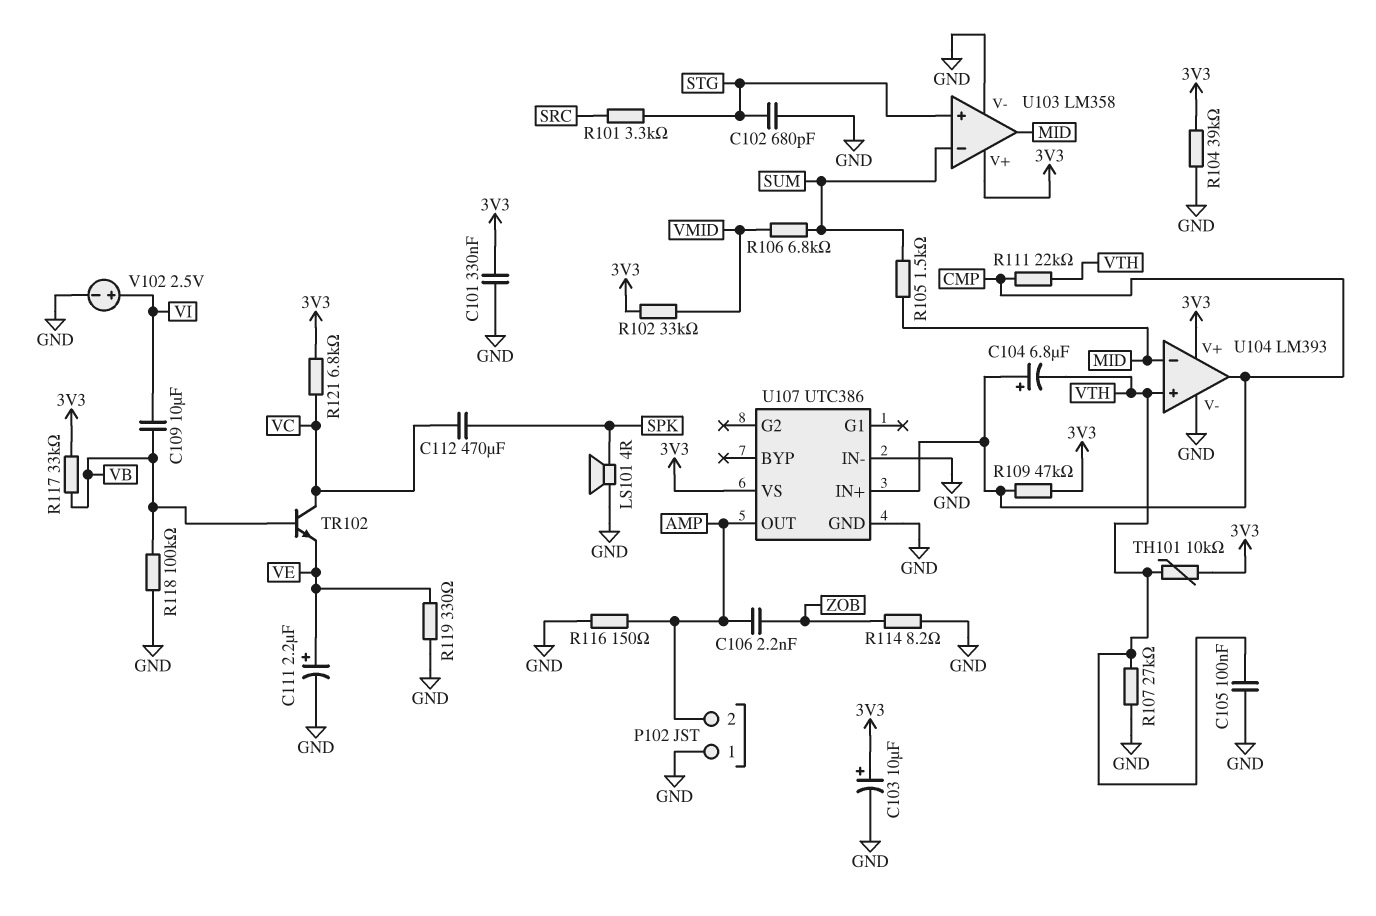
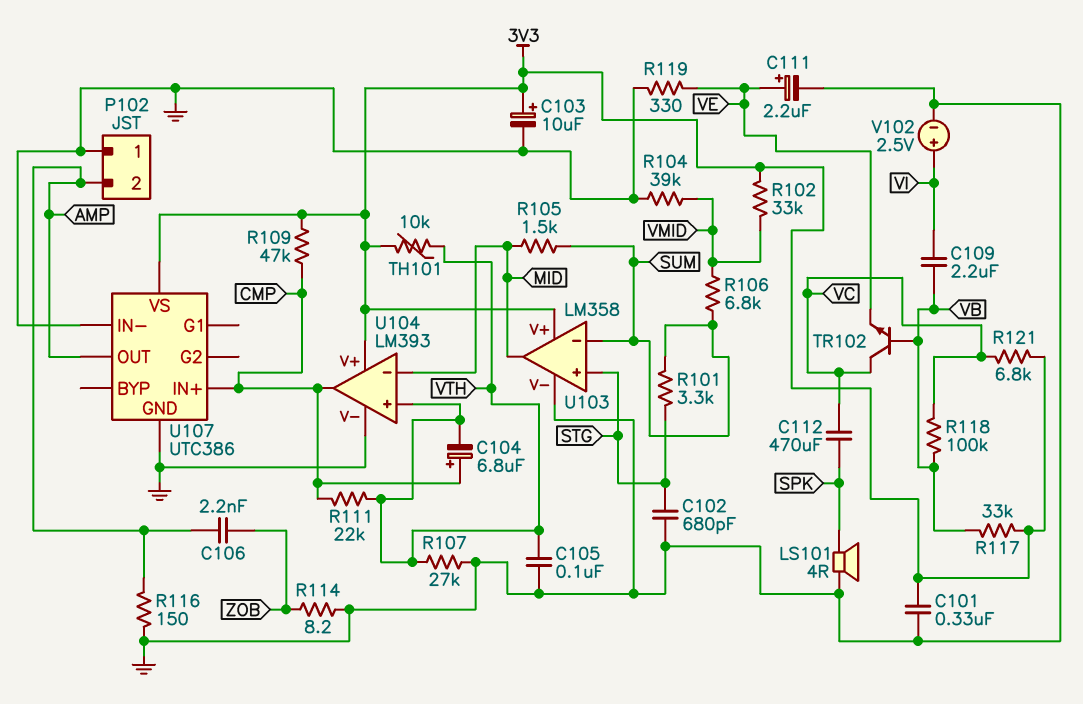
C109: 10uF (VB, VI) -> 2.2uF (VB, VI)
R101: 3.3k (SRC, STG) -> 3.3k (STG, SUM)
R104: 39k (3V3, GND) -> 39k (GND, VMID)
R118: 100k (GND, VB) -> 100k (VB, VC)

